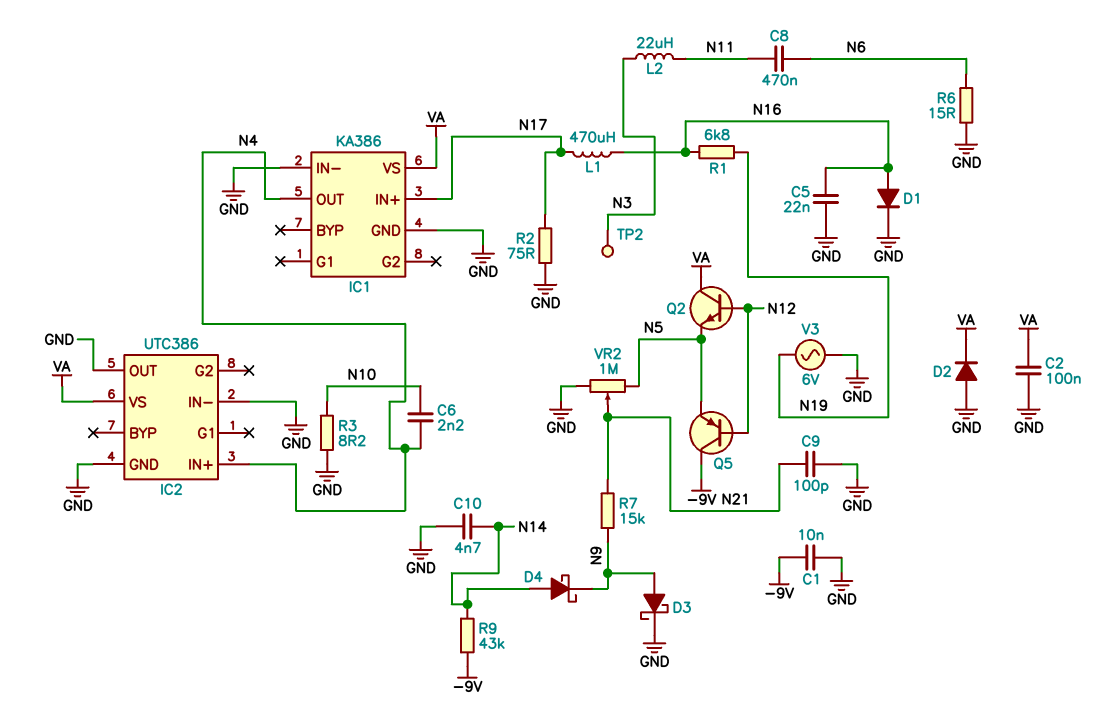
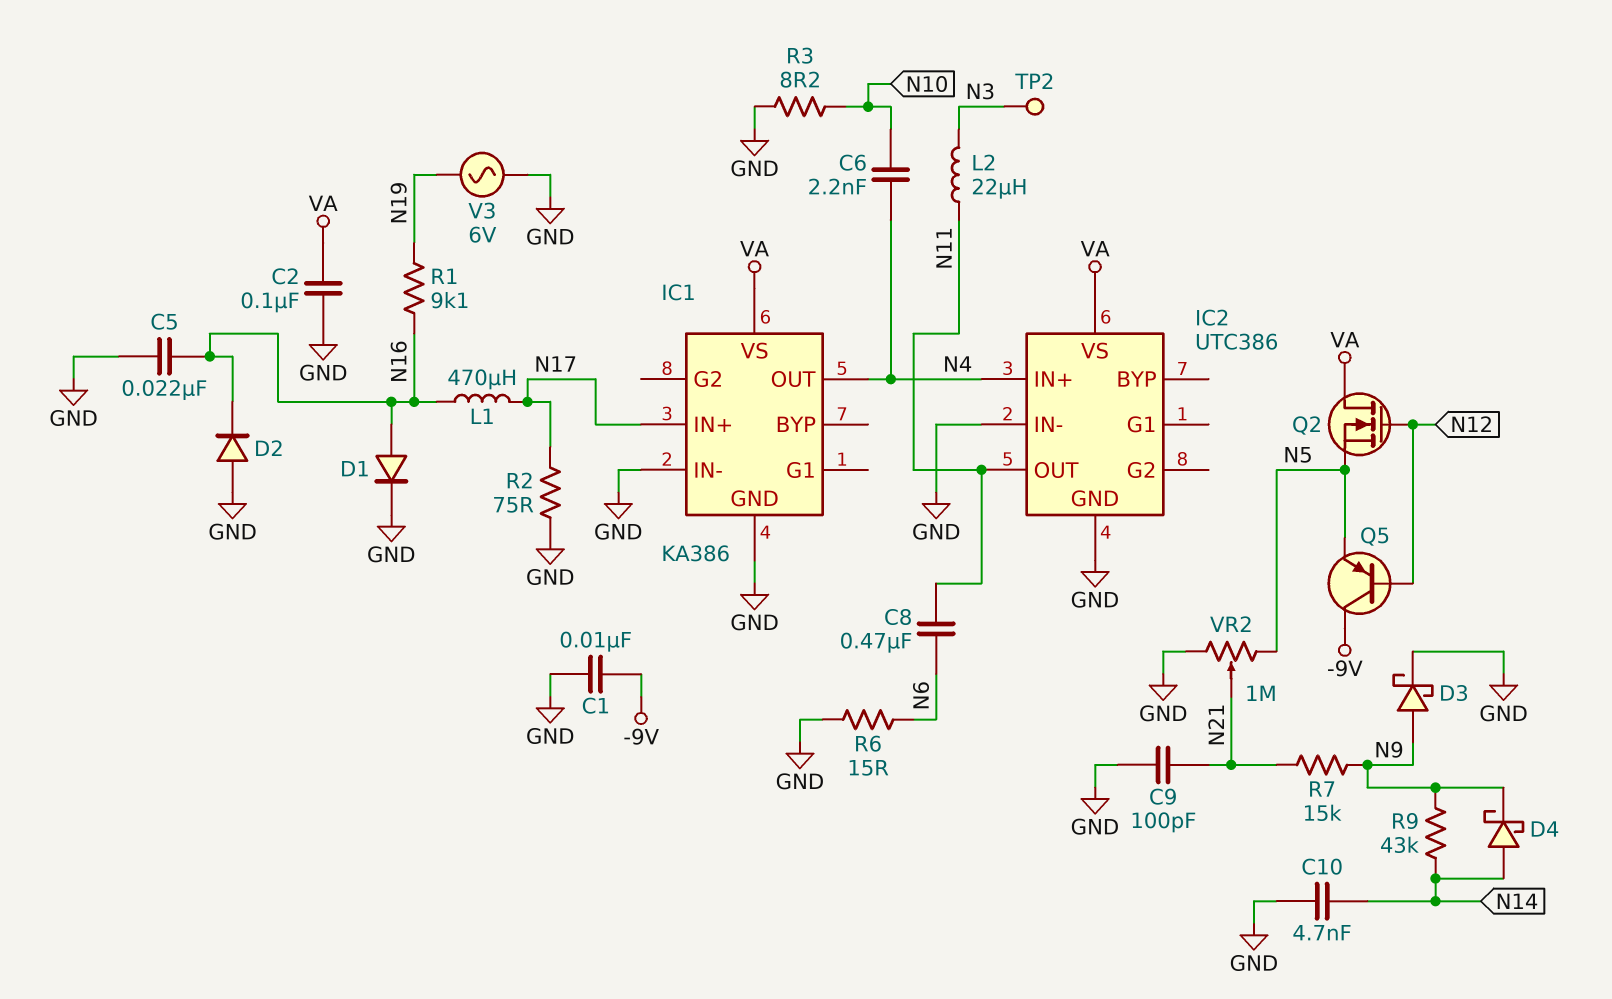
D2: diode (A GND, K VA) -> diode (A GND, K N16)
IC2 pin OUT: GND -> N11
Q2: NPN (B N12, C VA, E N5) -> NMOS (G N12, D VA, S N5)
R1: 6.8k (N16, N19) -> 9.1k (N16, N19)
R9: 43k (-9V, N14) -> 43k (N9, N14)

